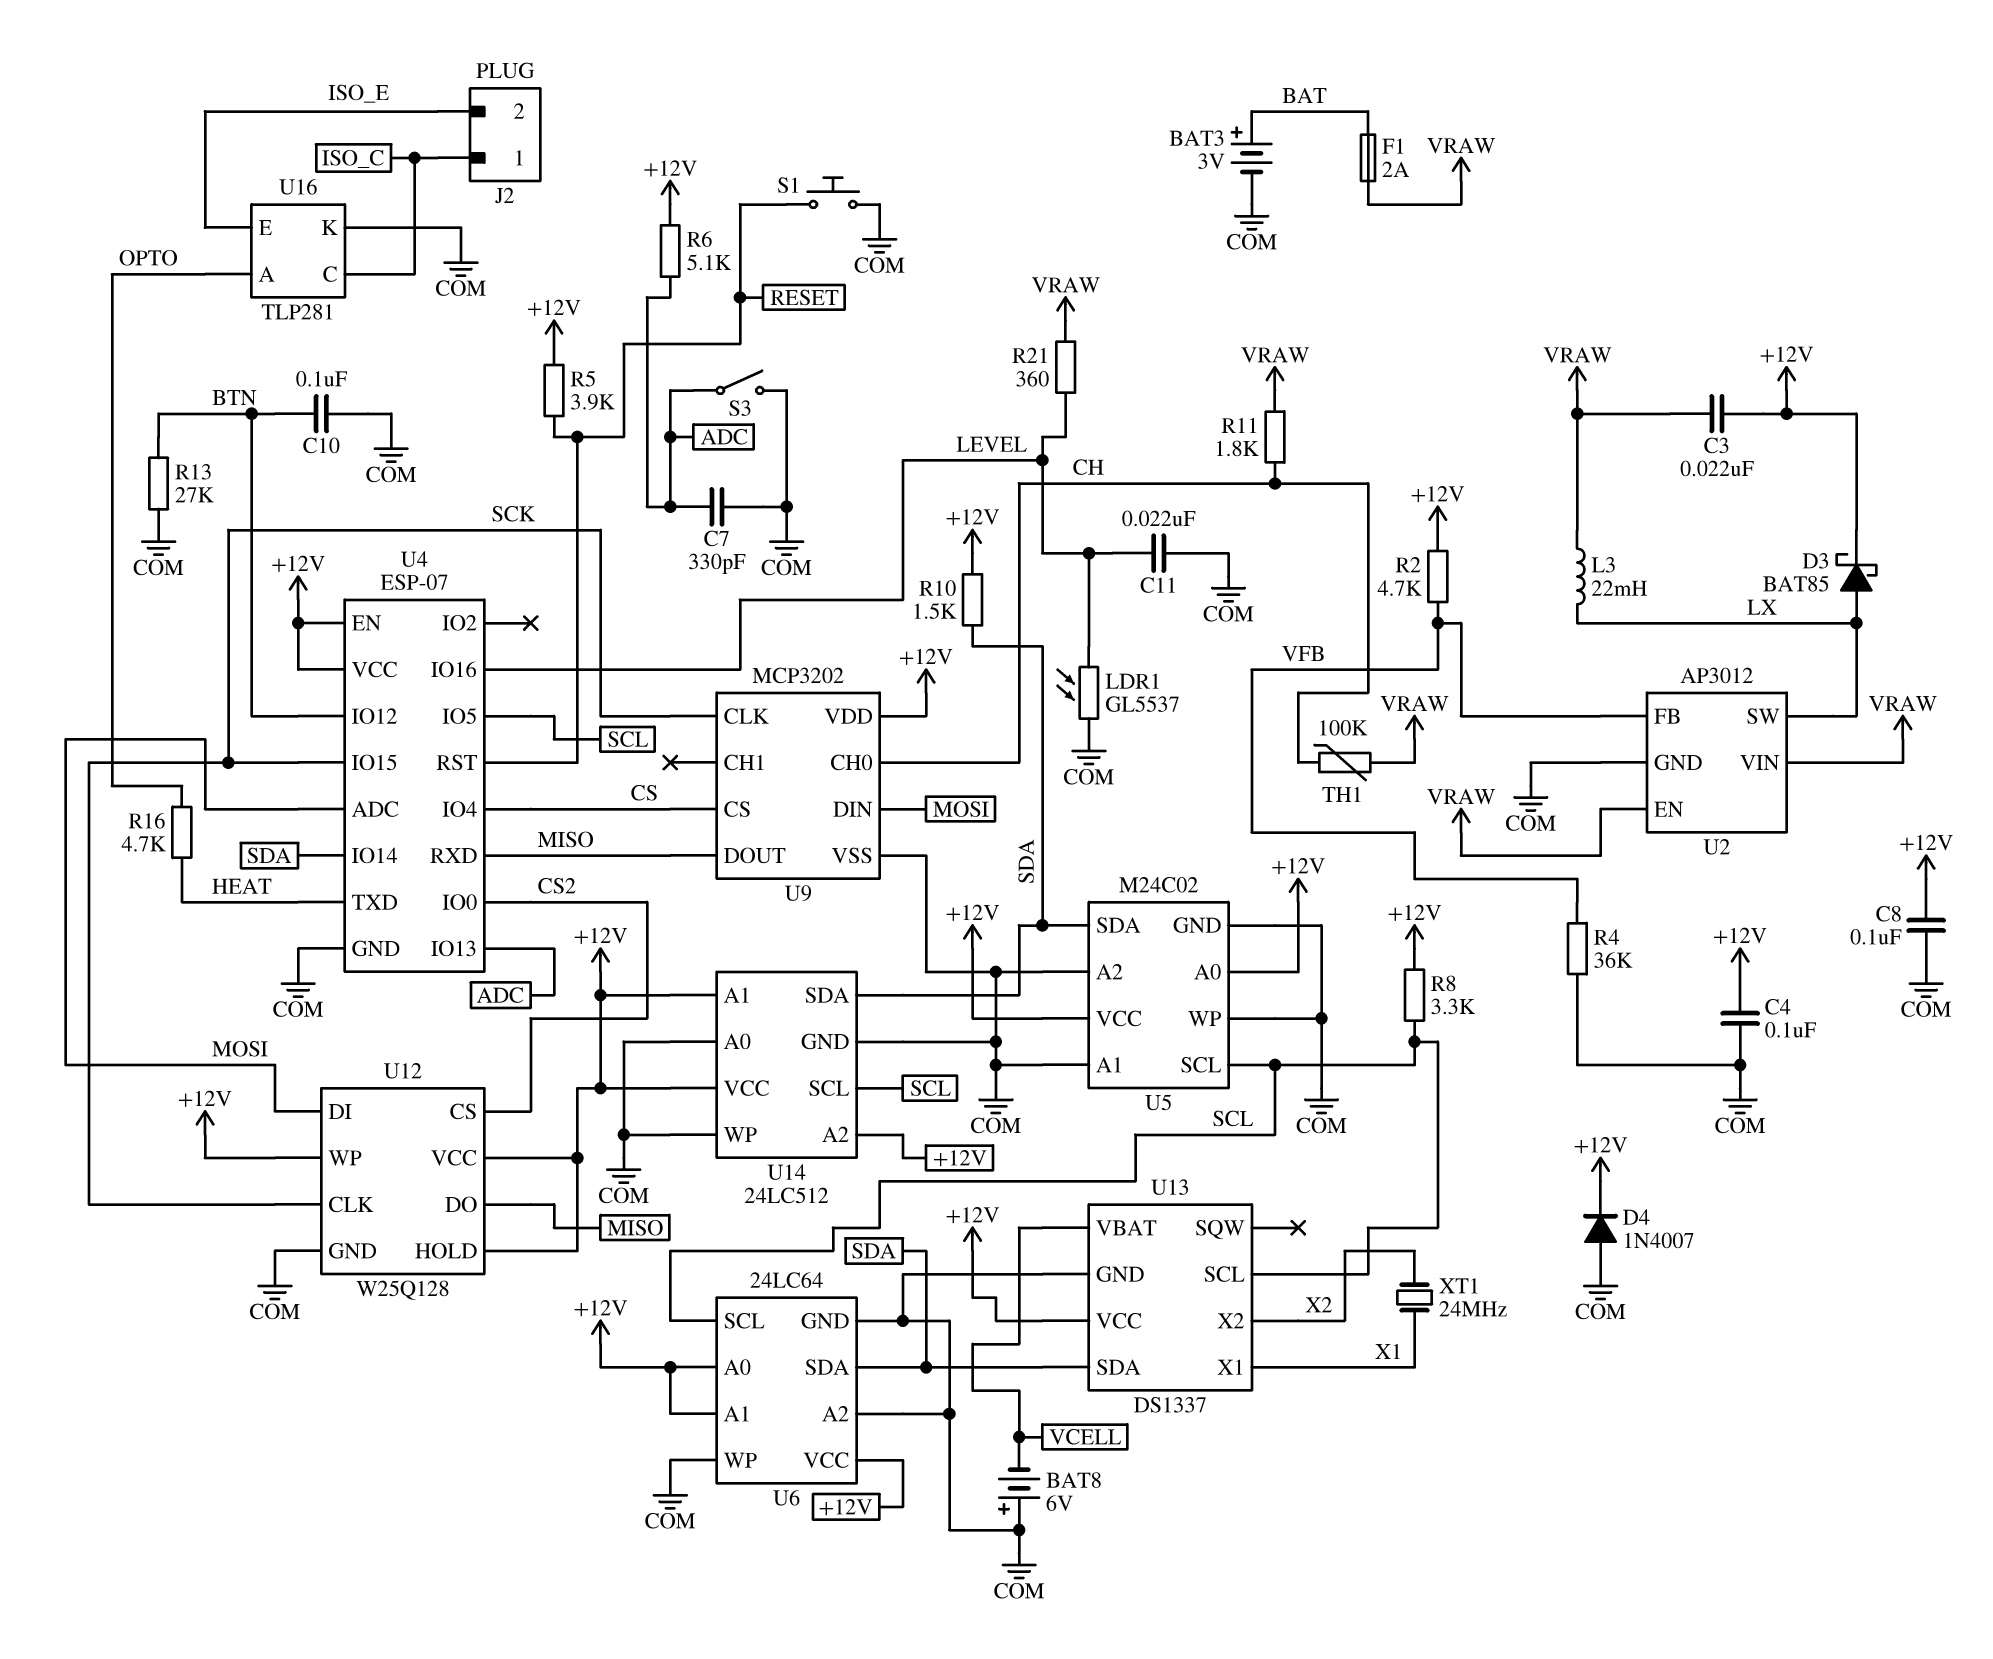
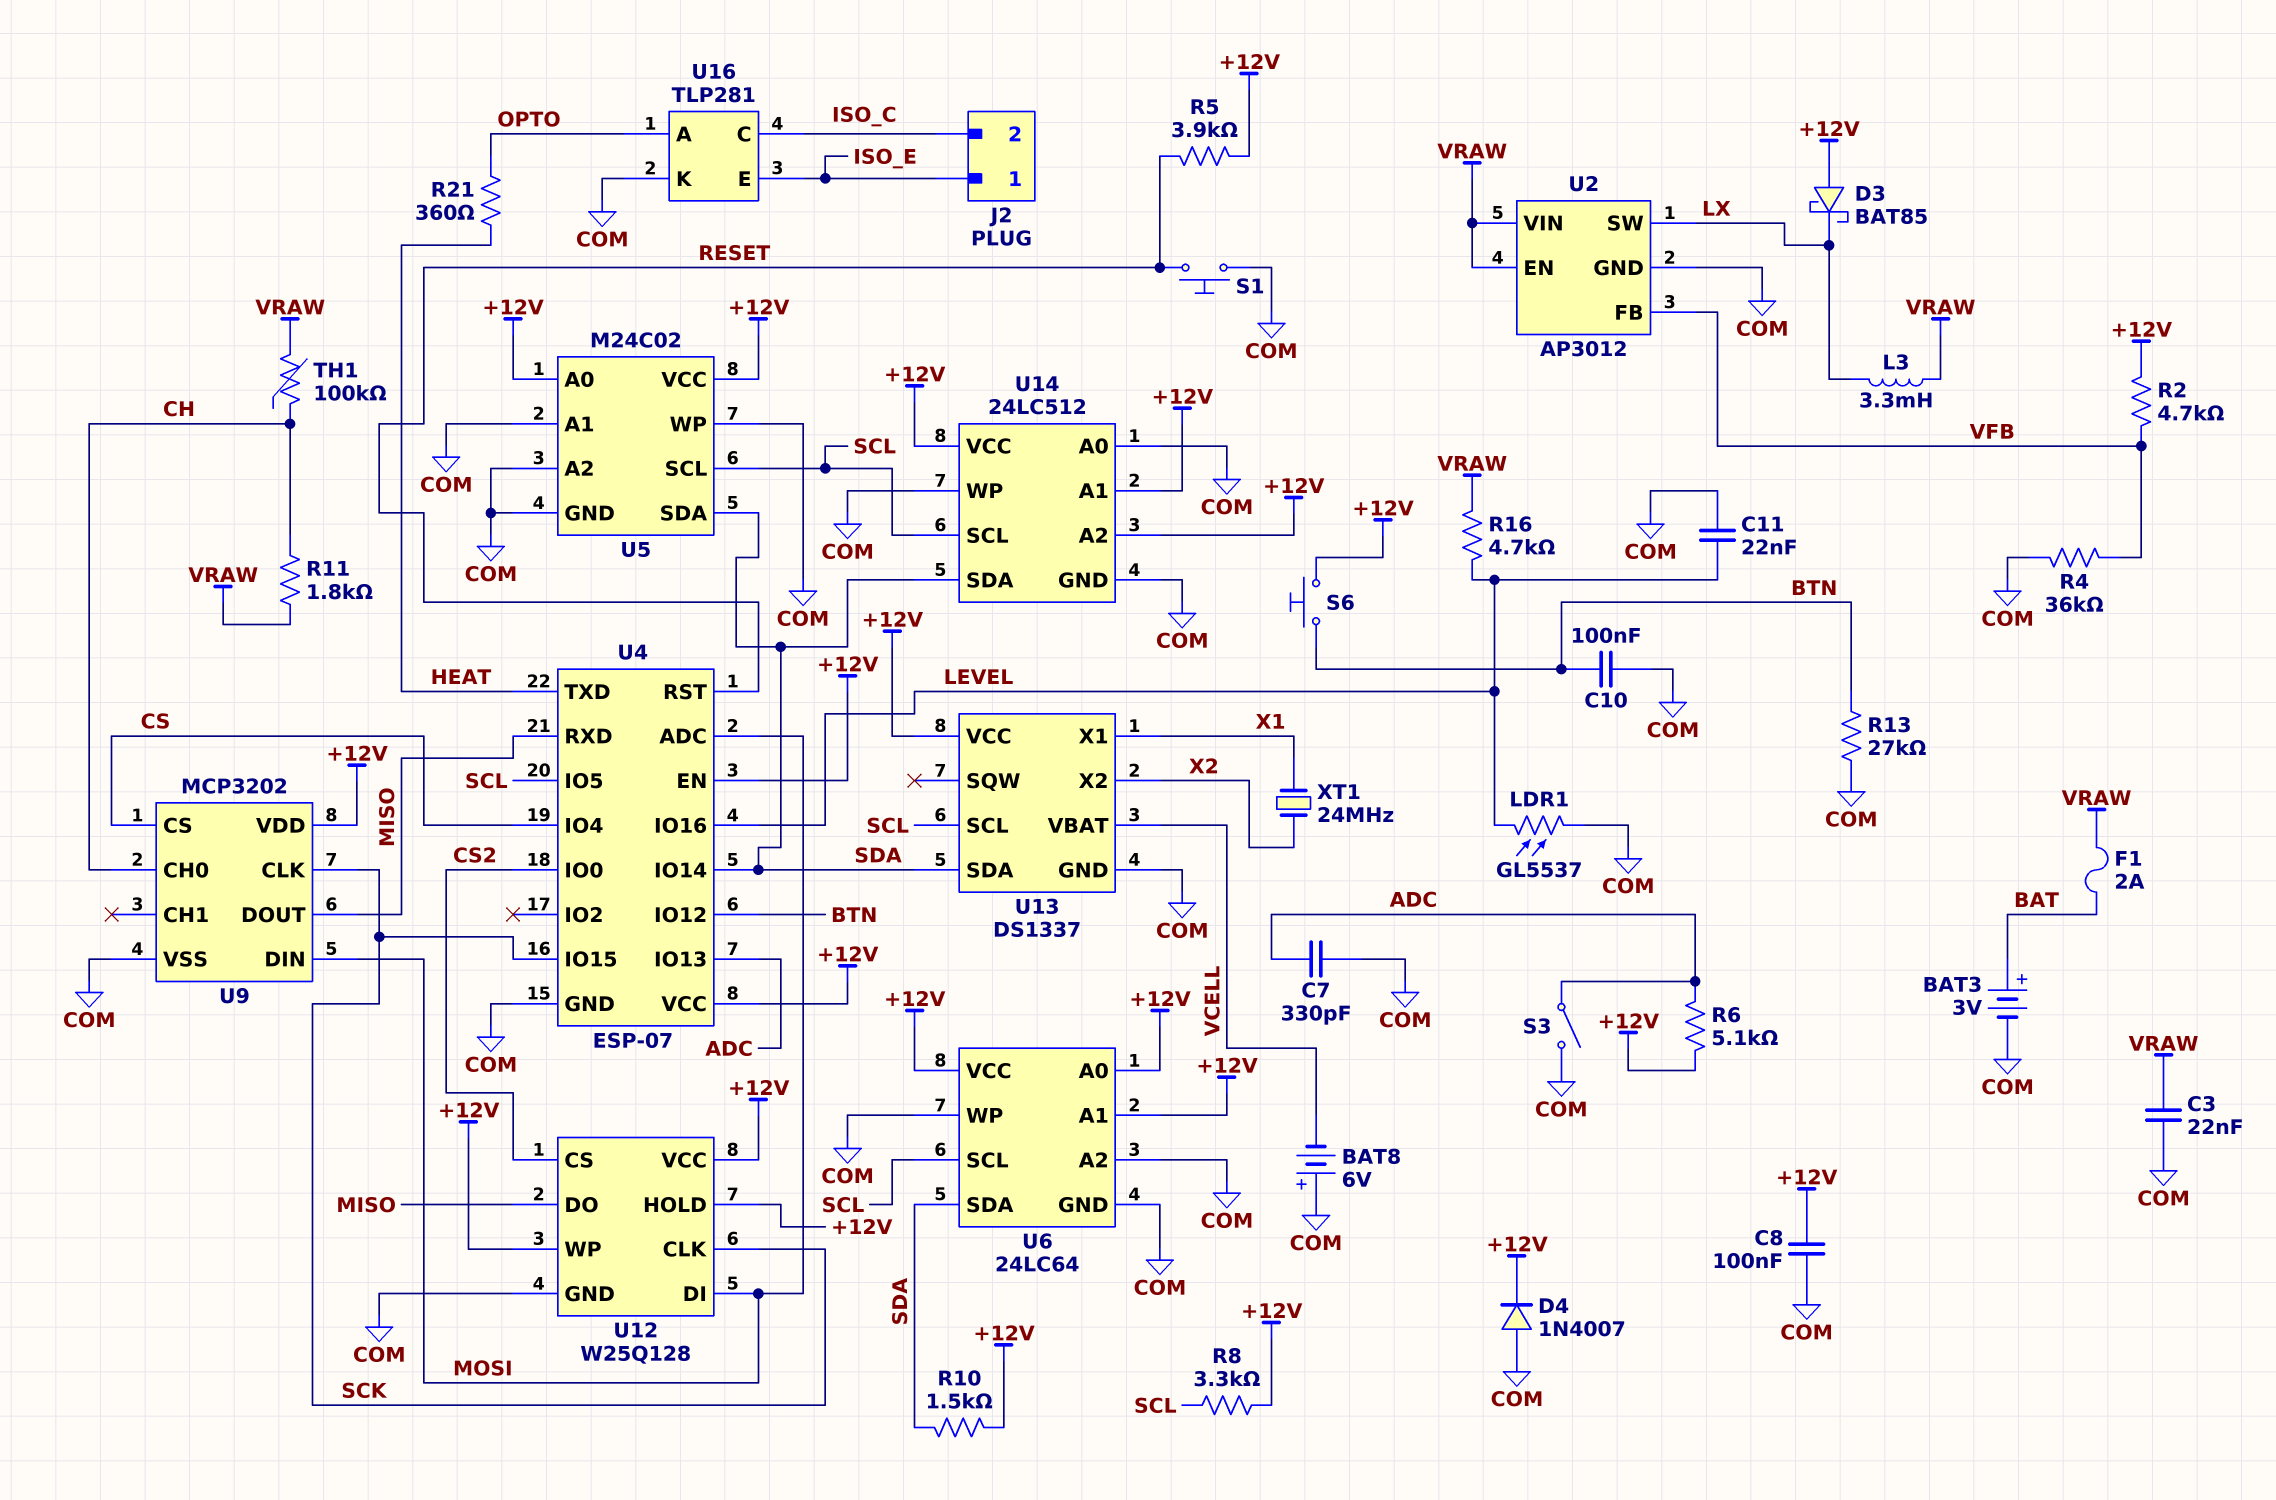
C3: 22nF (+12V, VRAW) -> 22nF (COM, VRAW)
C4: 100nF (+12V, COM) -> none
D3: schottky BAT85 (A LX, K +12V) -> schottky BAT85 (A +12V, K LX)
J2 pin 1: ISO_C -> ISO_E
J2 pin 2: ISO_E -> ISO_C
L3: 22mH (LX, VRAW) -> 3.3mH (LX, VRAW)
R16: 4.7k (HEAT, OPTO) -> 4.7k (LEVEL, VRAW)
R21: 360 (LEVEL, VRAW) -> 360 (HEAT, OPTO)
S6: none -> button (+12V, BTN)

